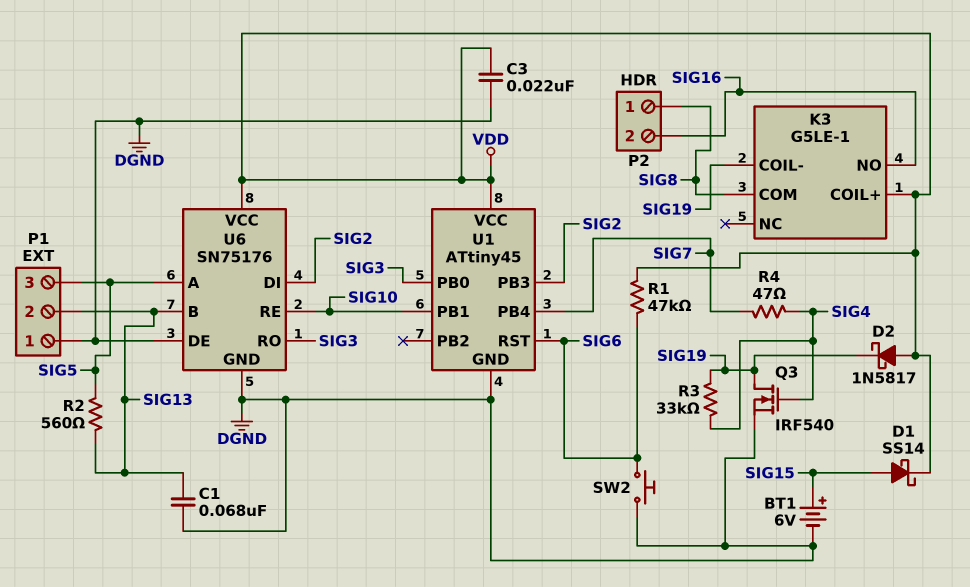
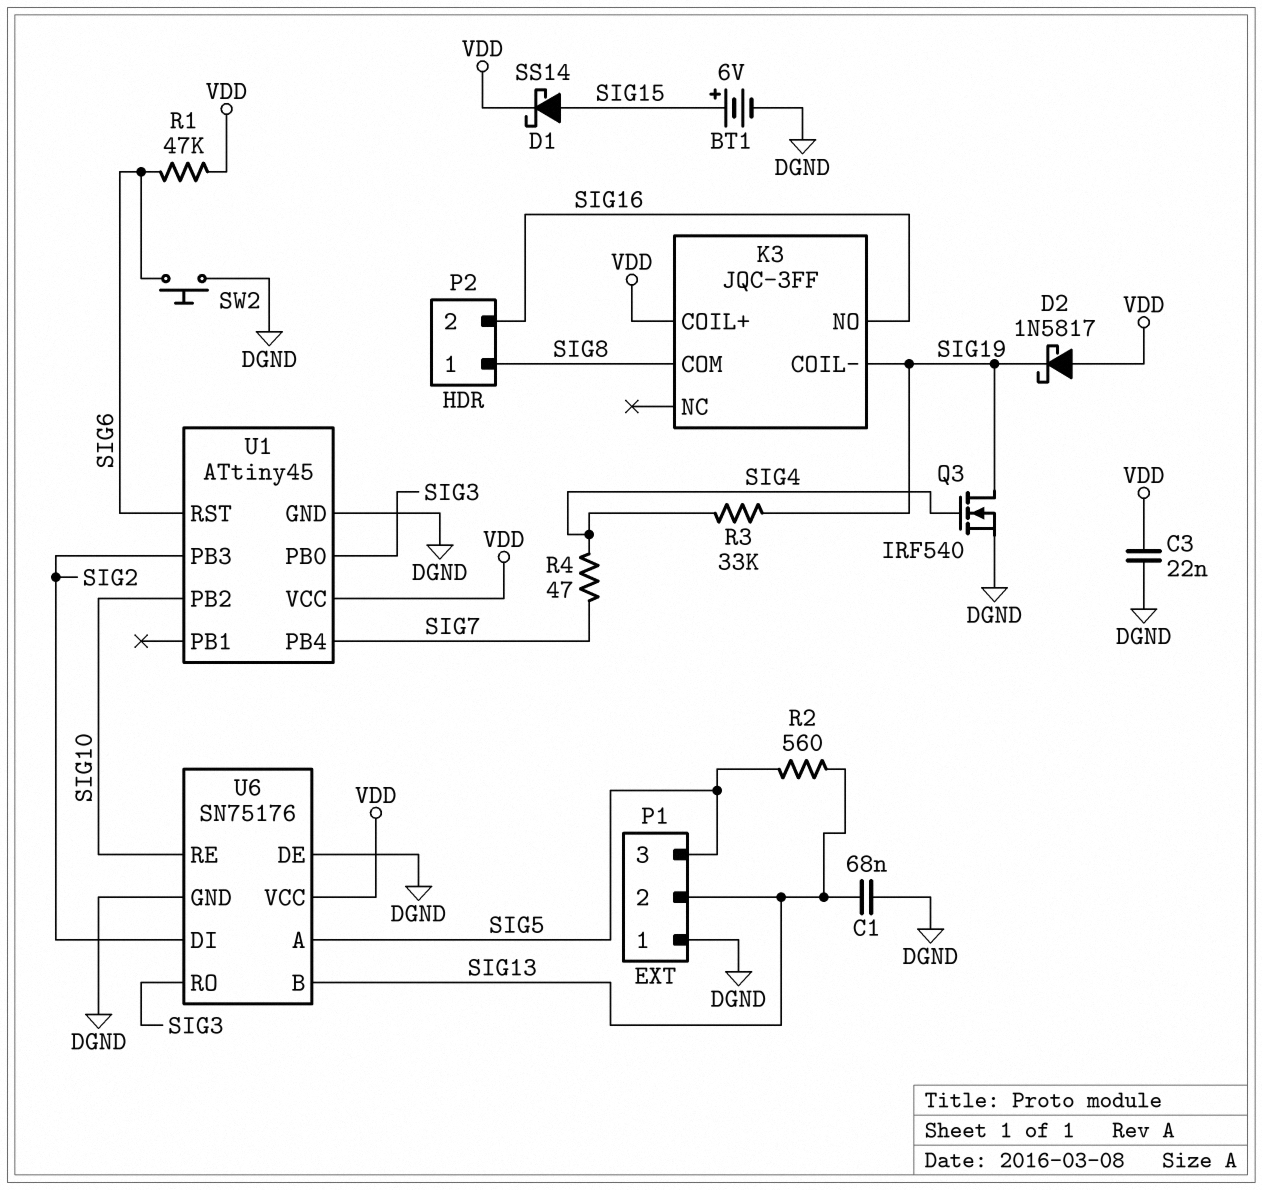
K3: G5LE-1 -> JQC-3FF
U1 pin PB1: SIG10 -> none
U1 pin PB2: none -> SIG10

